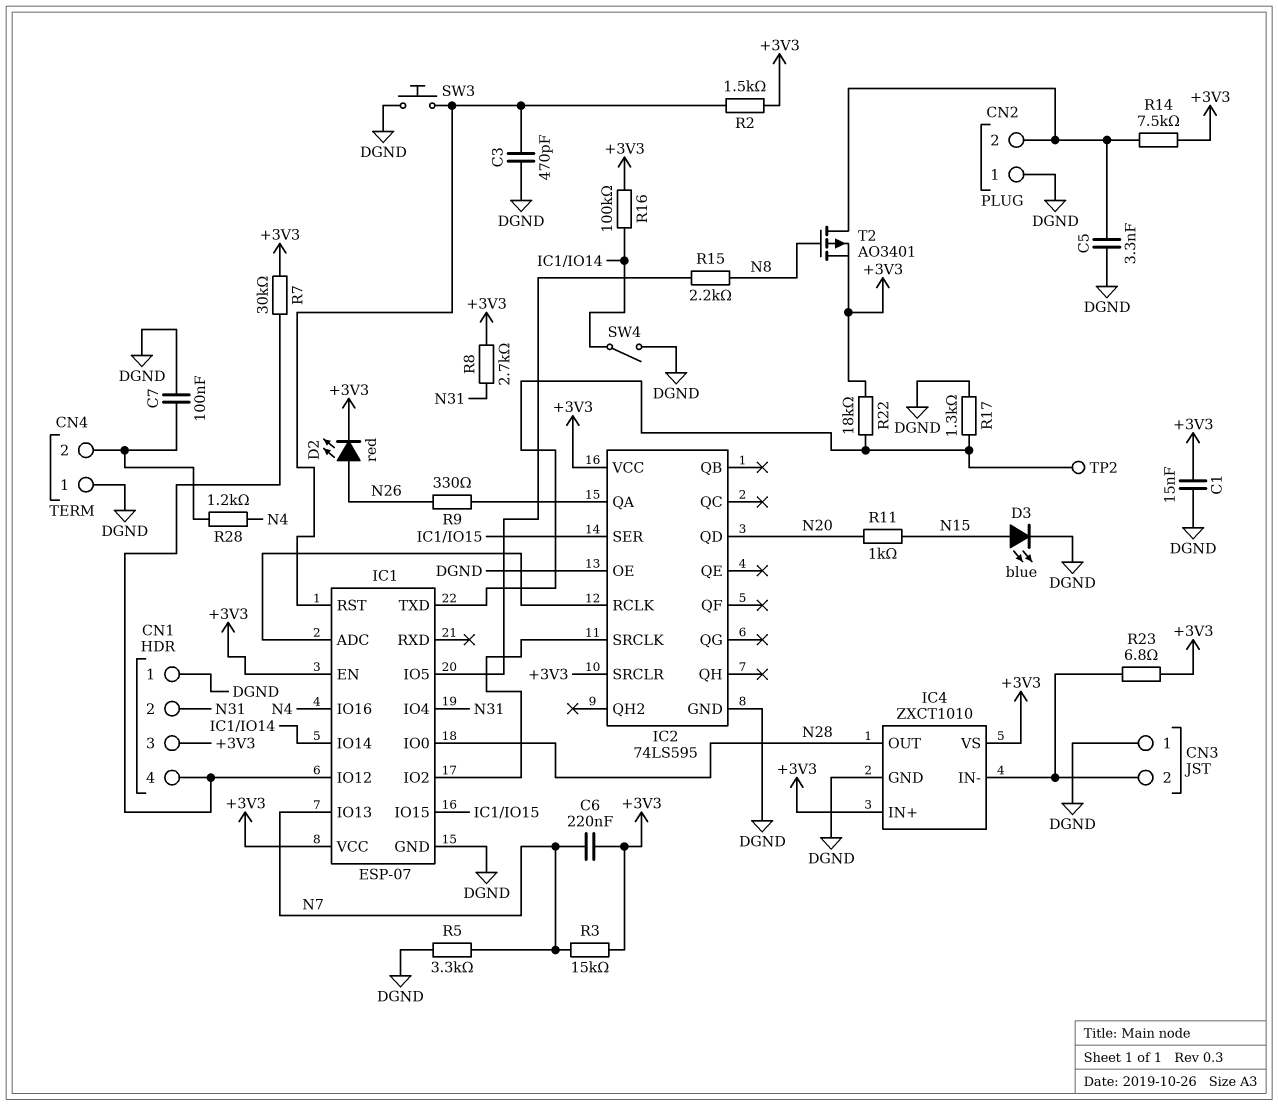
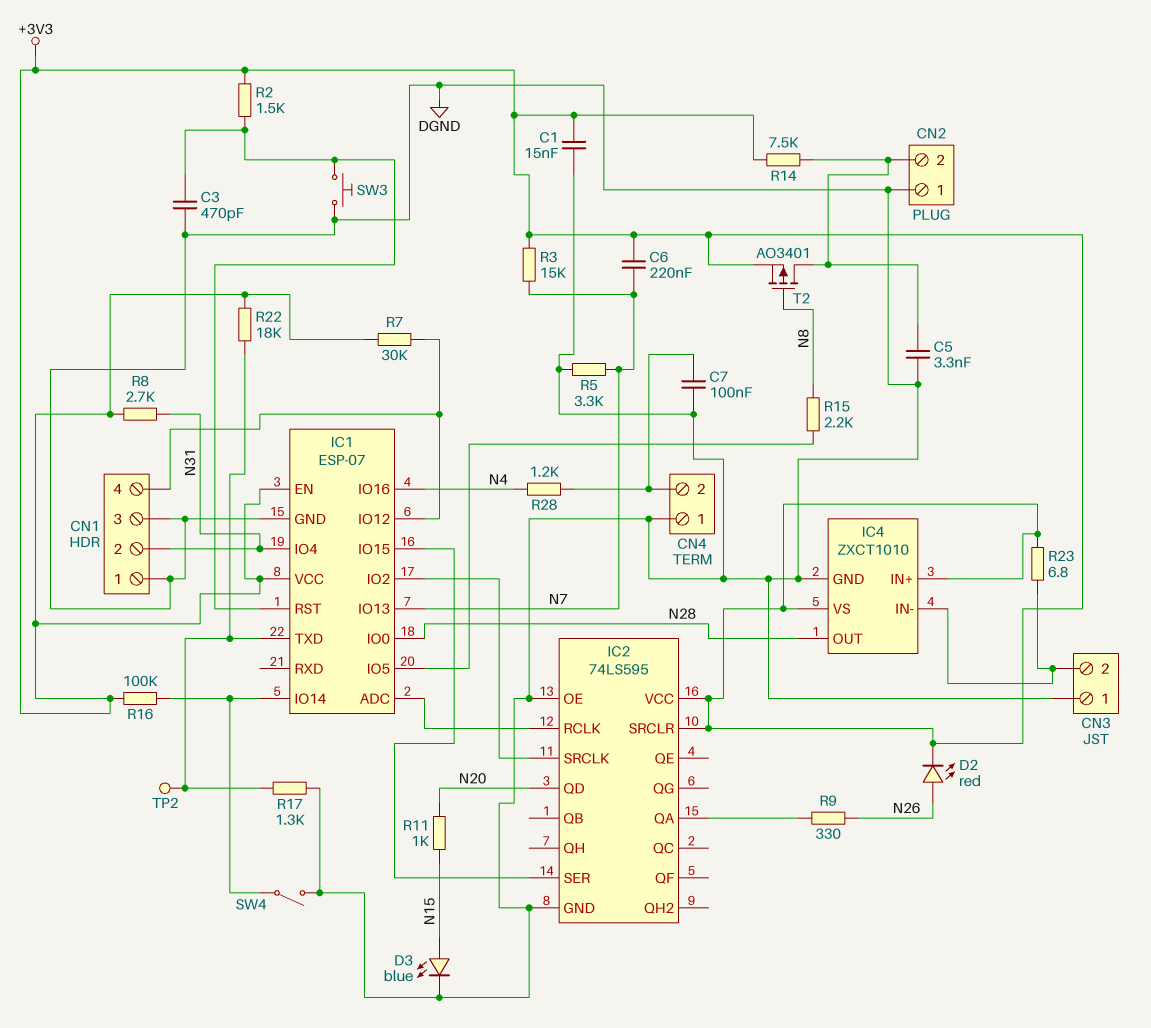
CN1 pin 3: +3V3 -> DGND

